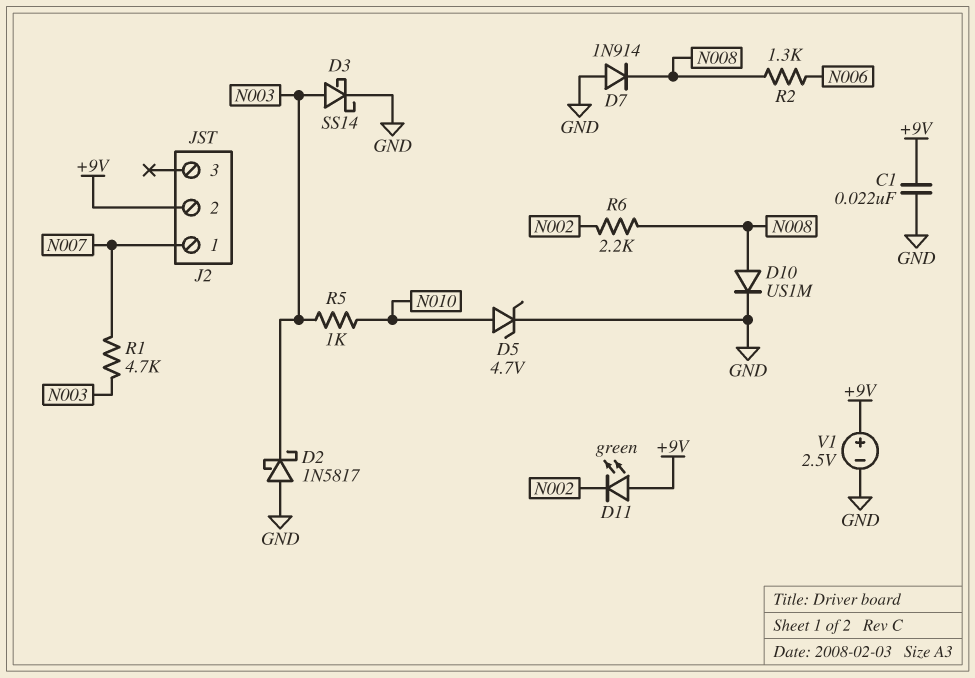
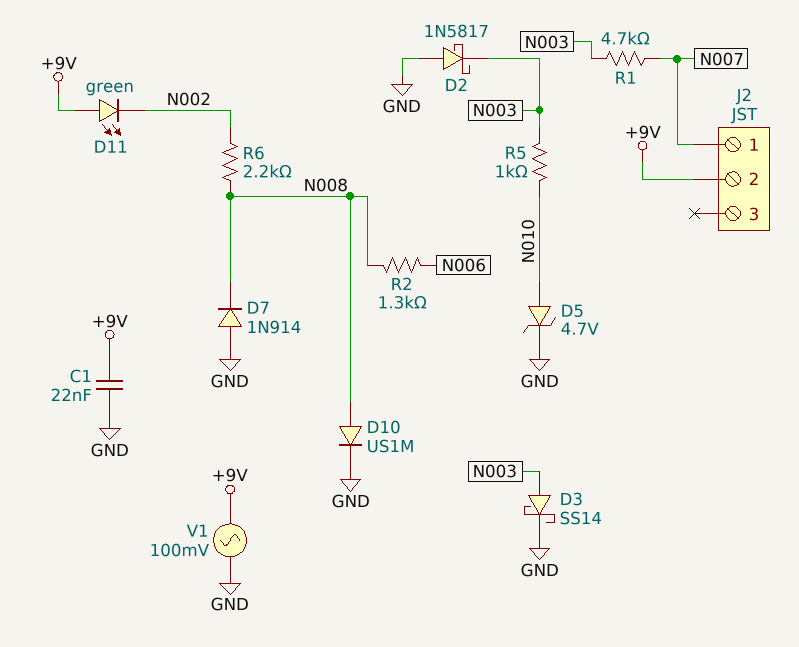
V1: 2.5V (plus +9V, minus GND) -> AC 100mV (+9V, GND)

